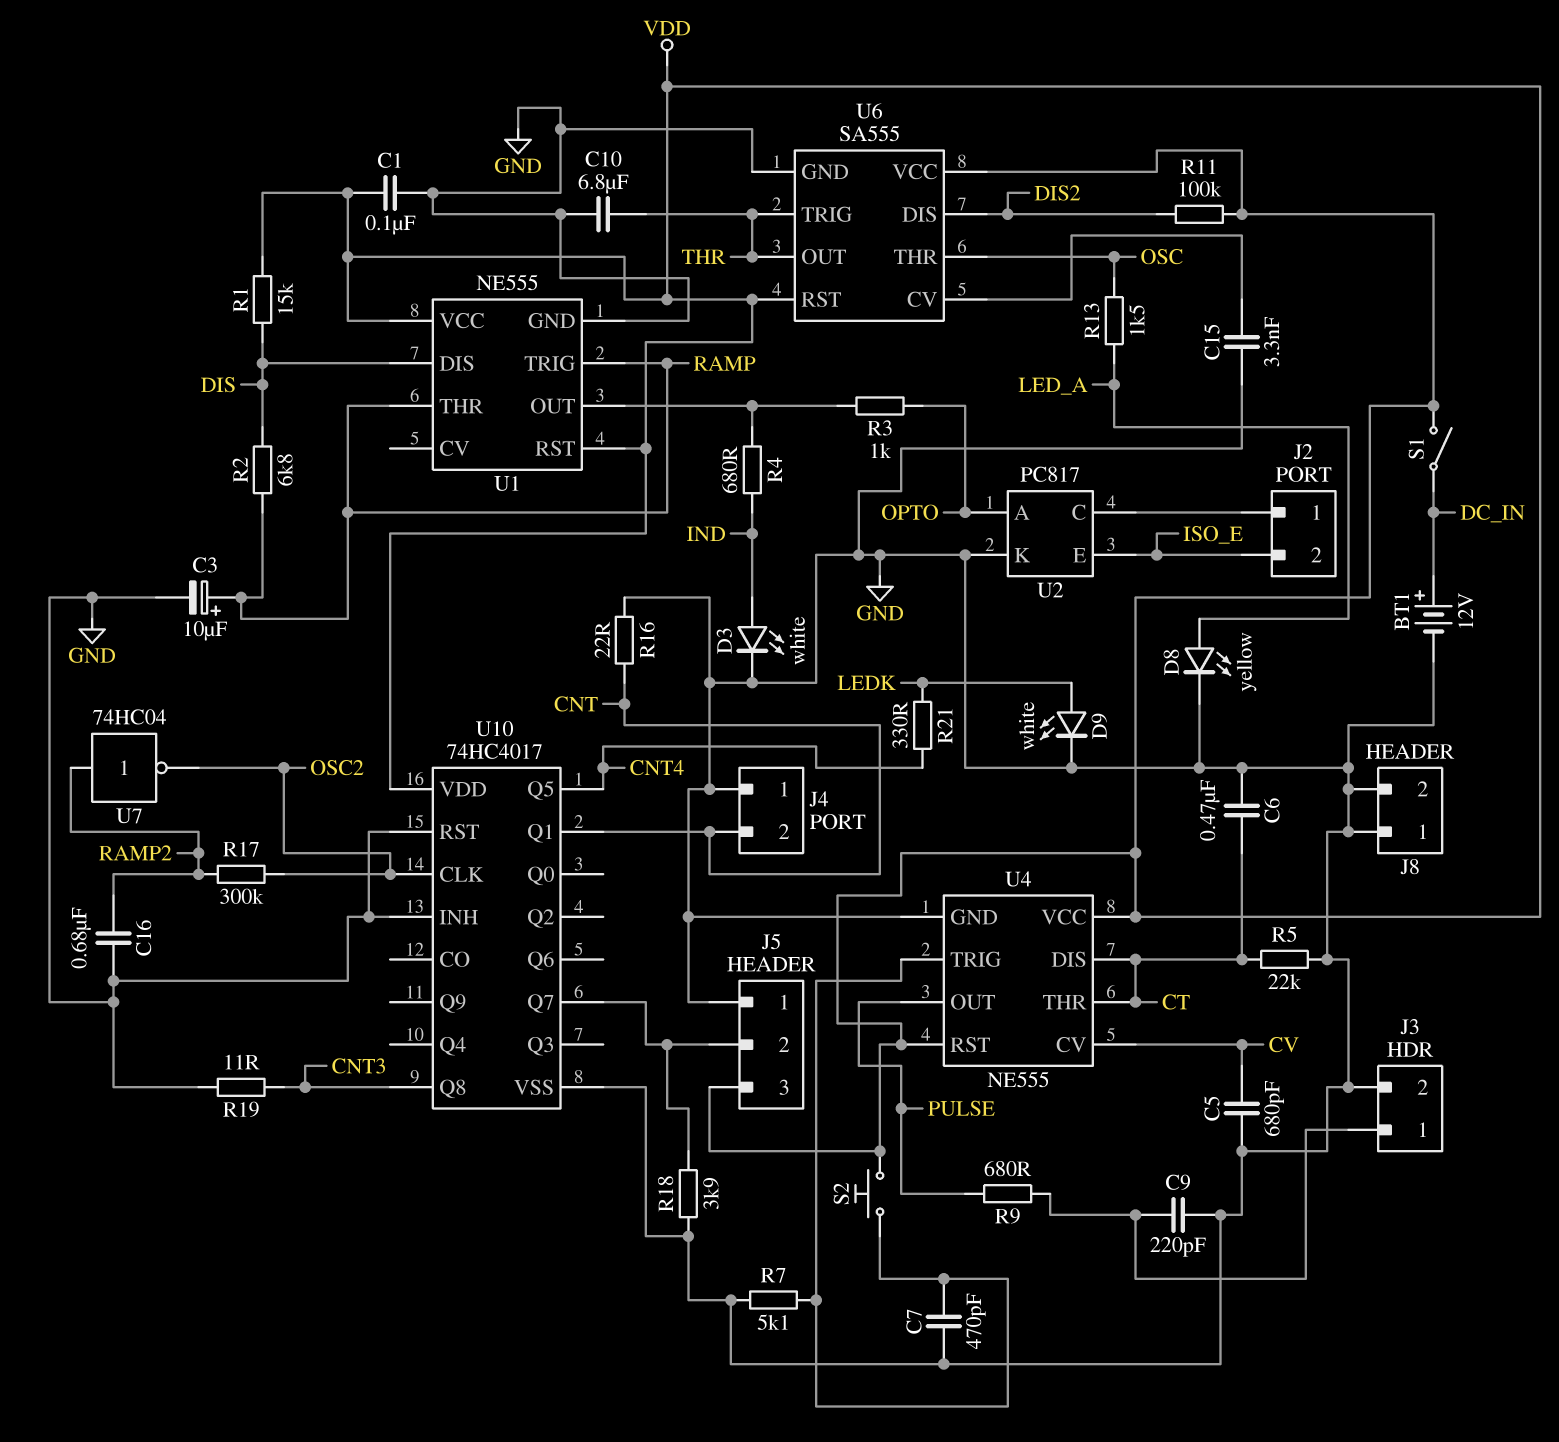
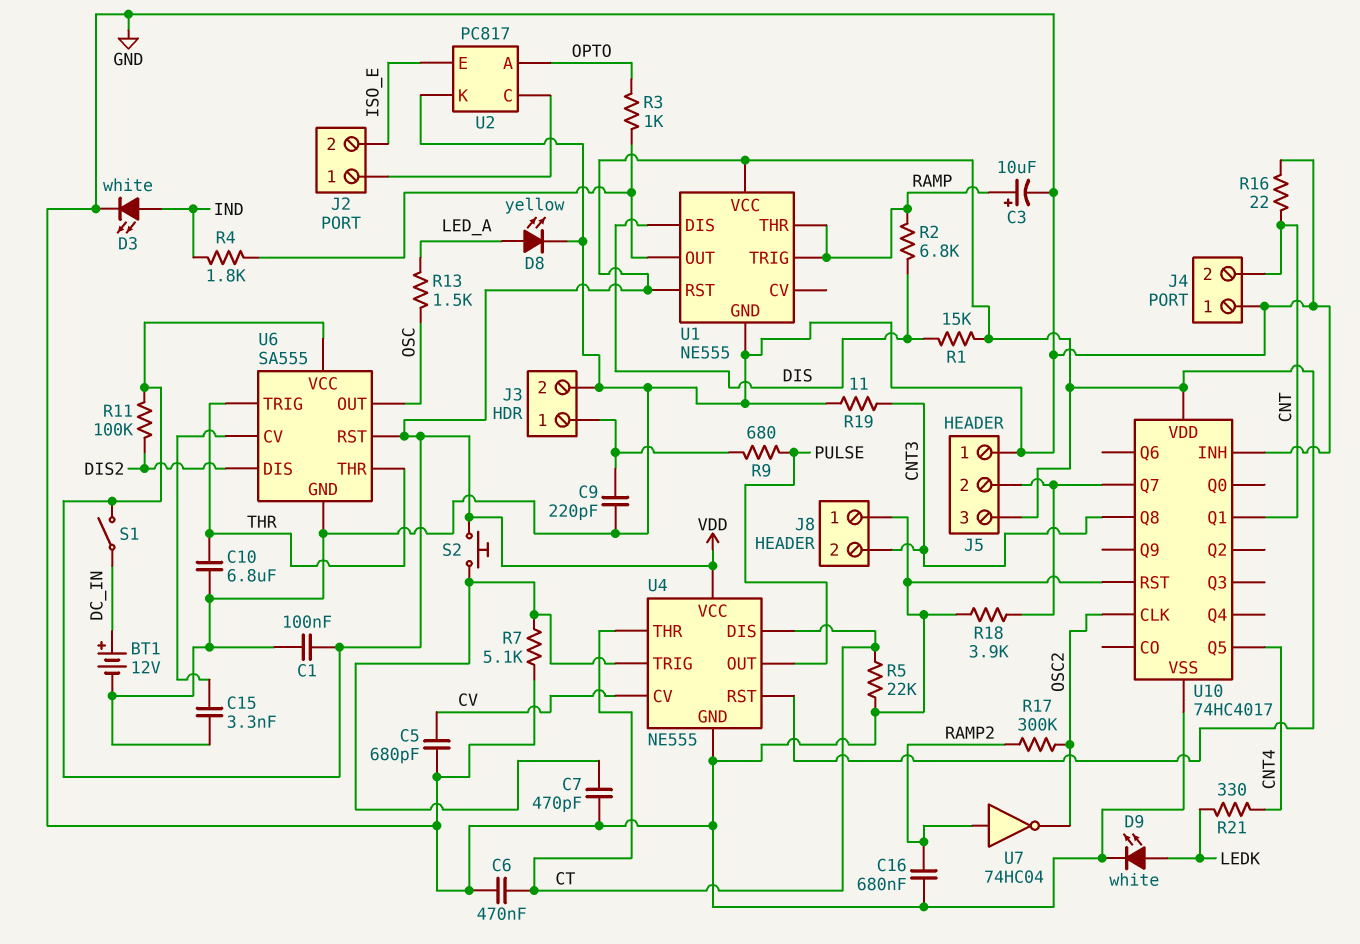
J8 pin 2: GND -> CNT3
R4: 680 (IND, U1/OUT) -> 1.8k (IND, U1/OUT)
U6 pin OUT: THR -> OSC
U6 pin THR: OSC -> THR

